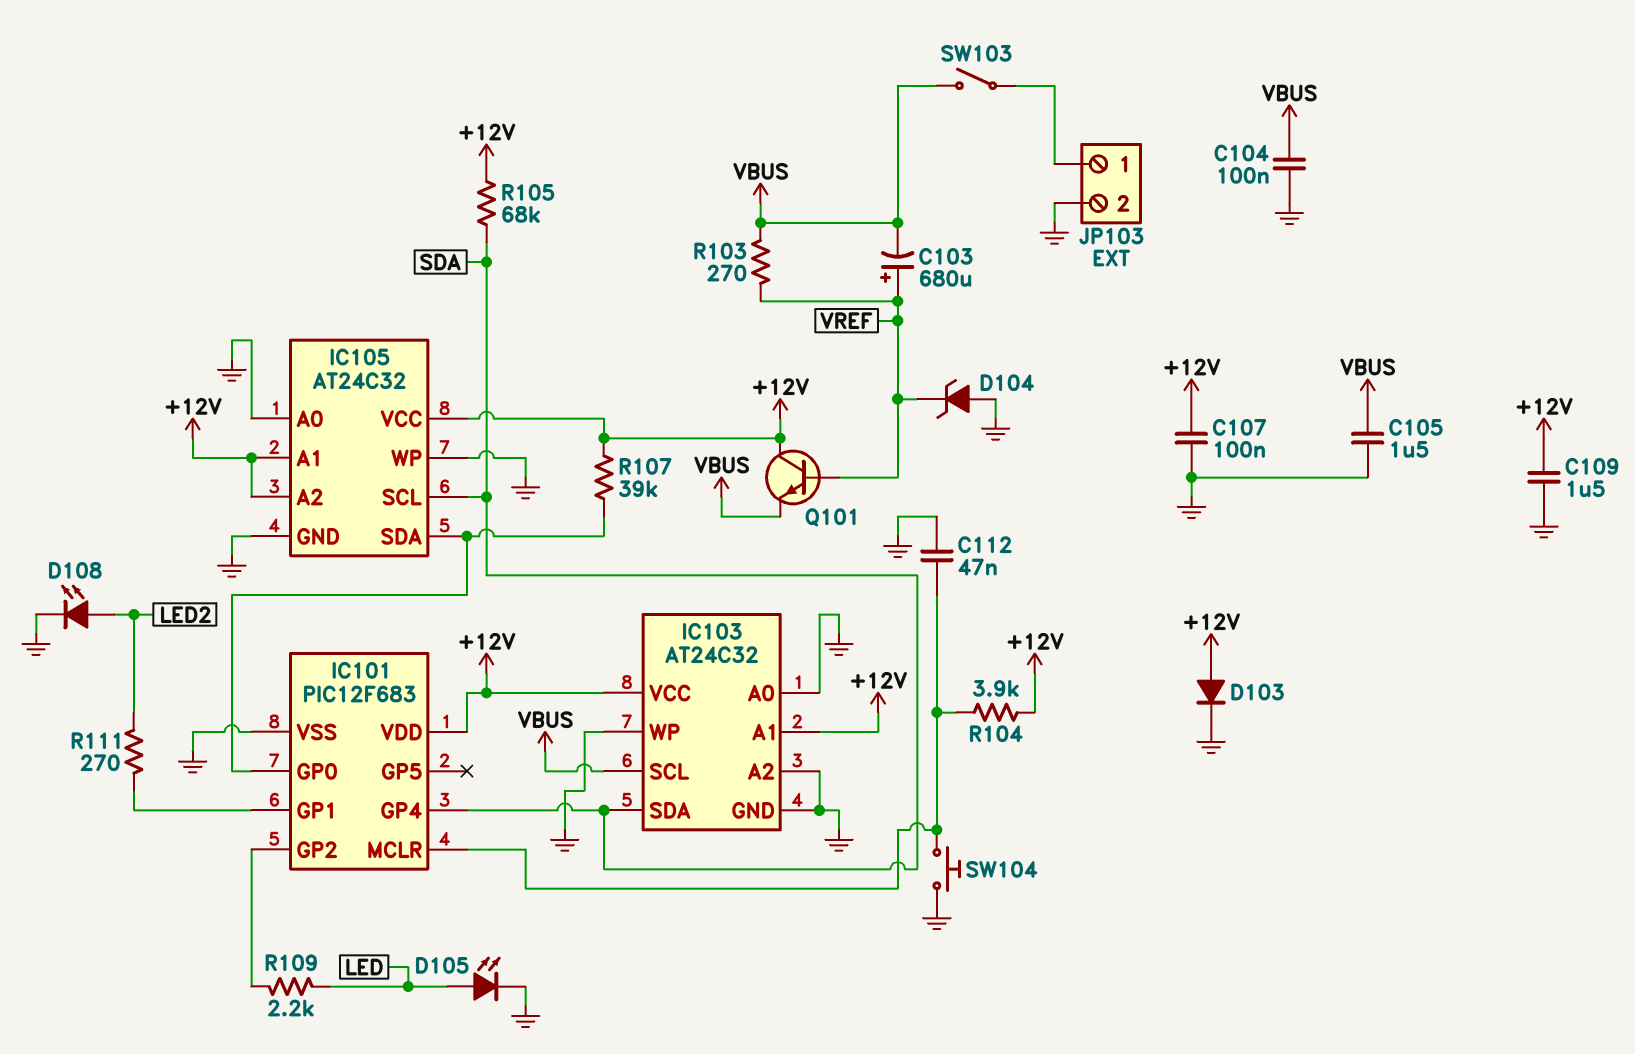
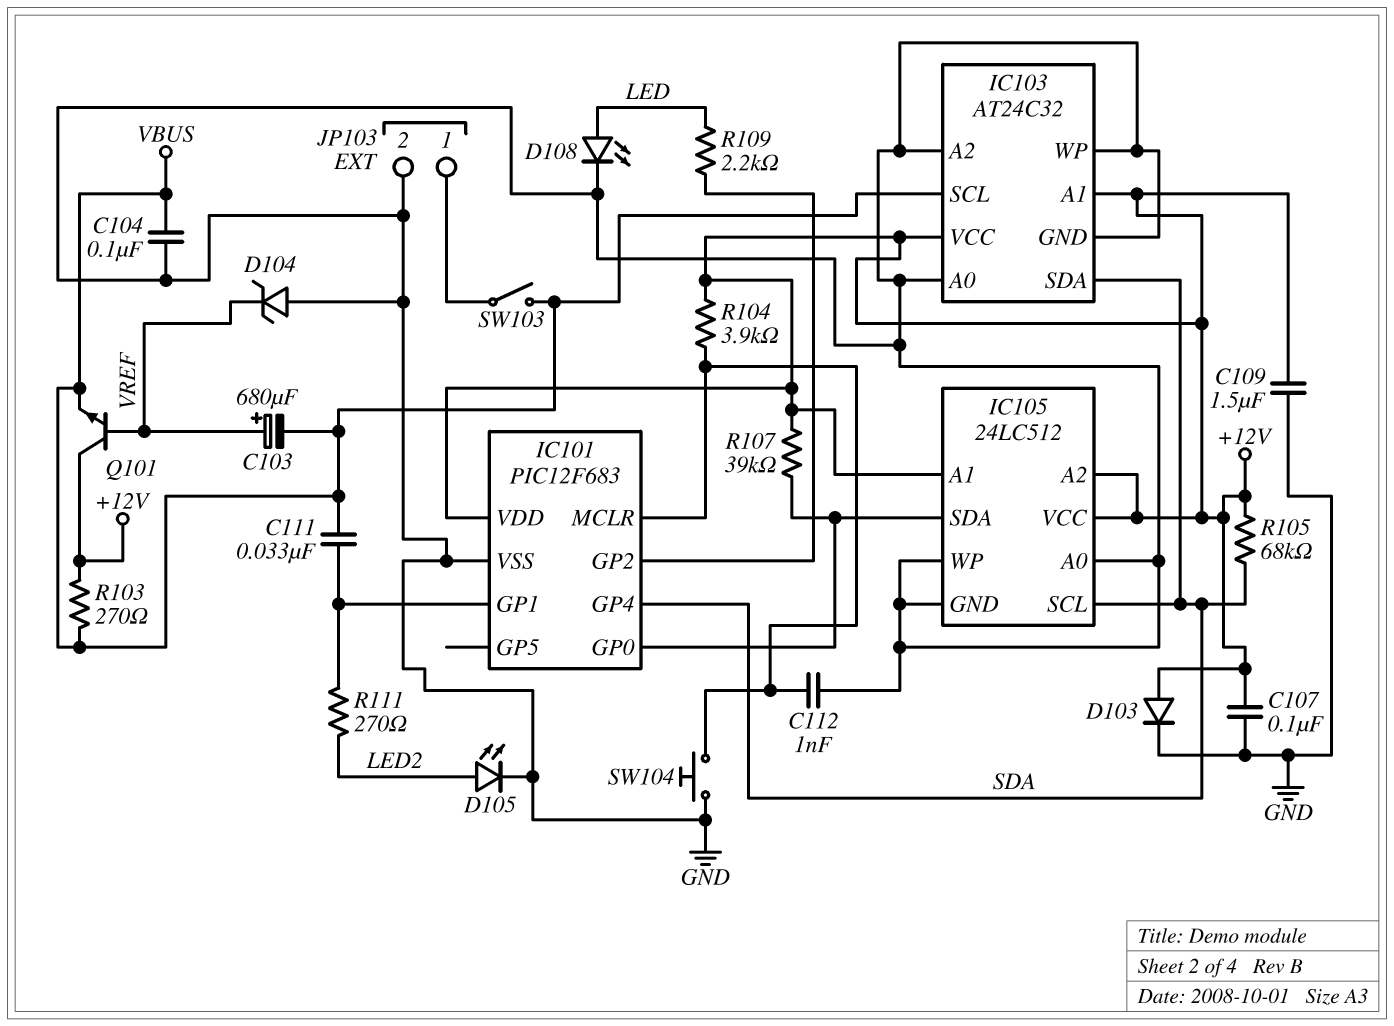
C105: 1.5uF (GND, VBUS) -> none
C111: none -> 33nF (IC101/GP1, VBUS)
C112: 47nF (GND, IC101/MCLR) -> 1nF (GND, IC101/MCLR)
D105: LED (A LED, K GND) -> LED (A LED2, K GND)
D108: LED (A LED2, K GND) -> LED (A LED, K GND)
IC105: AT24C32 -> 24LC512
R103: 270 (VBUS, VREF) -> 270 (+12V, VBUS)

